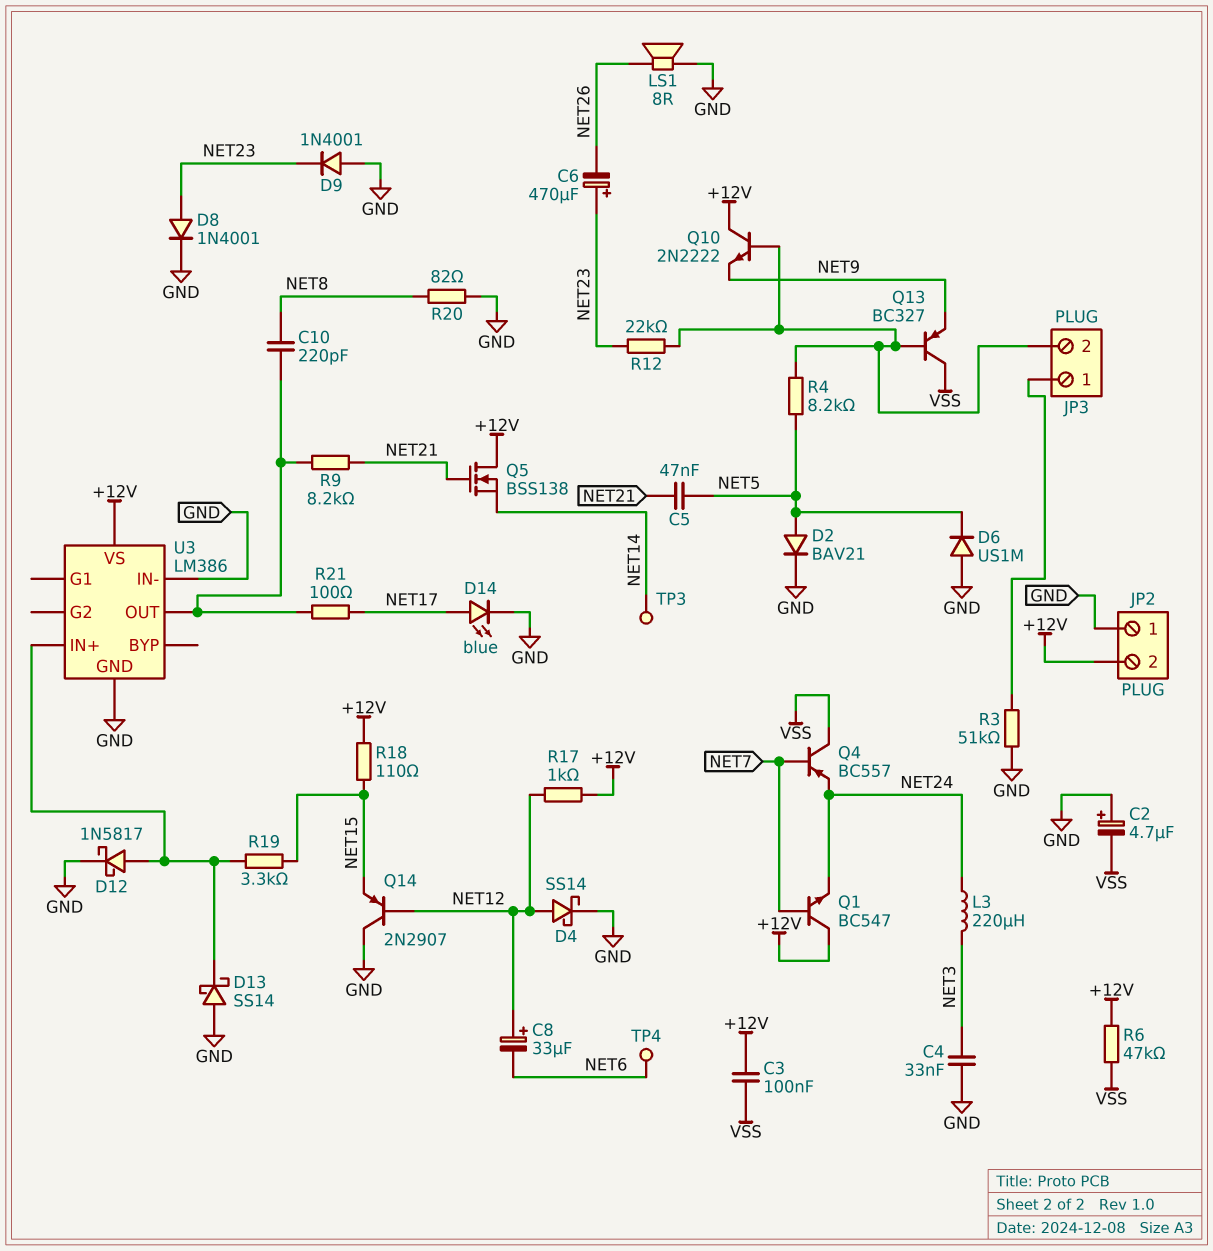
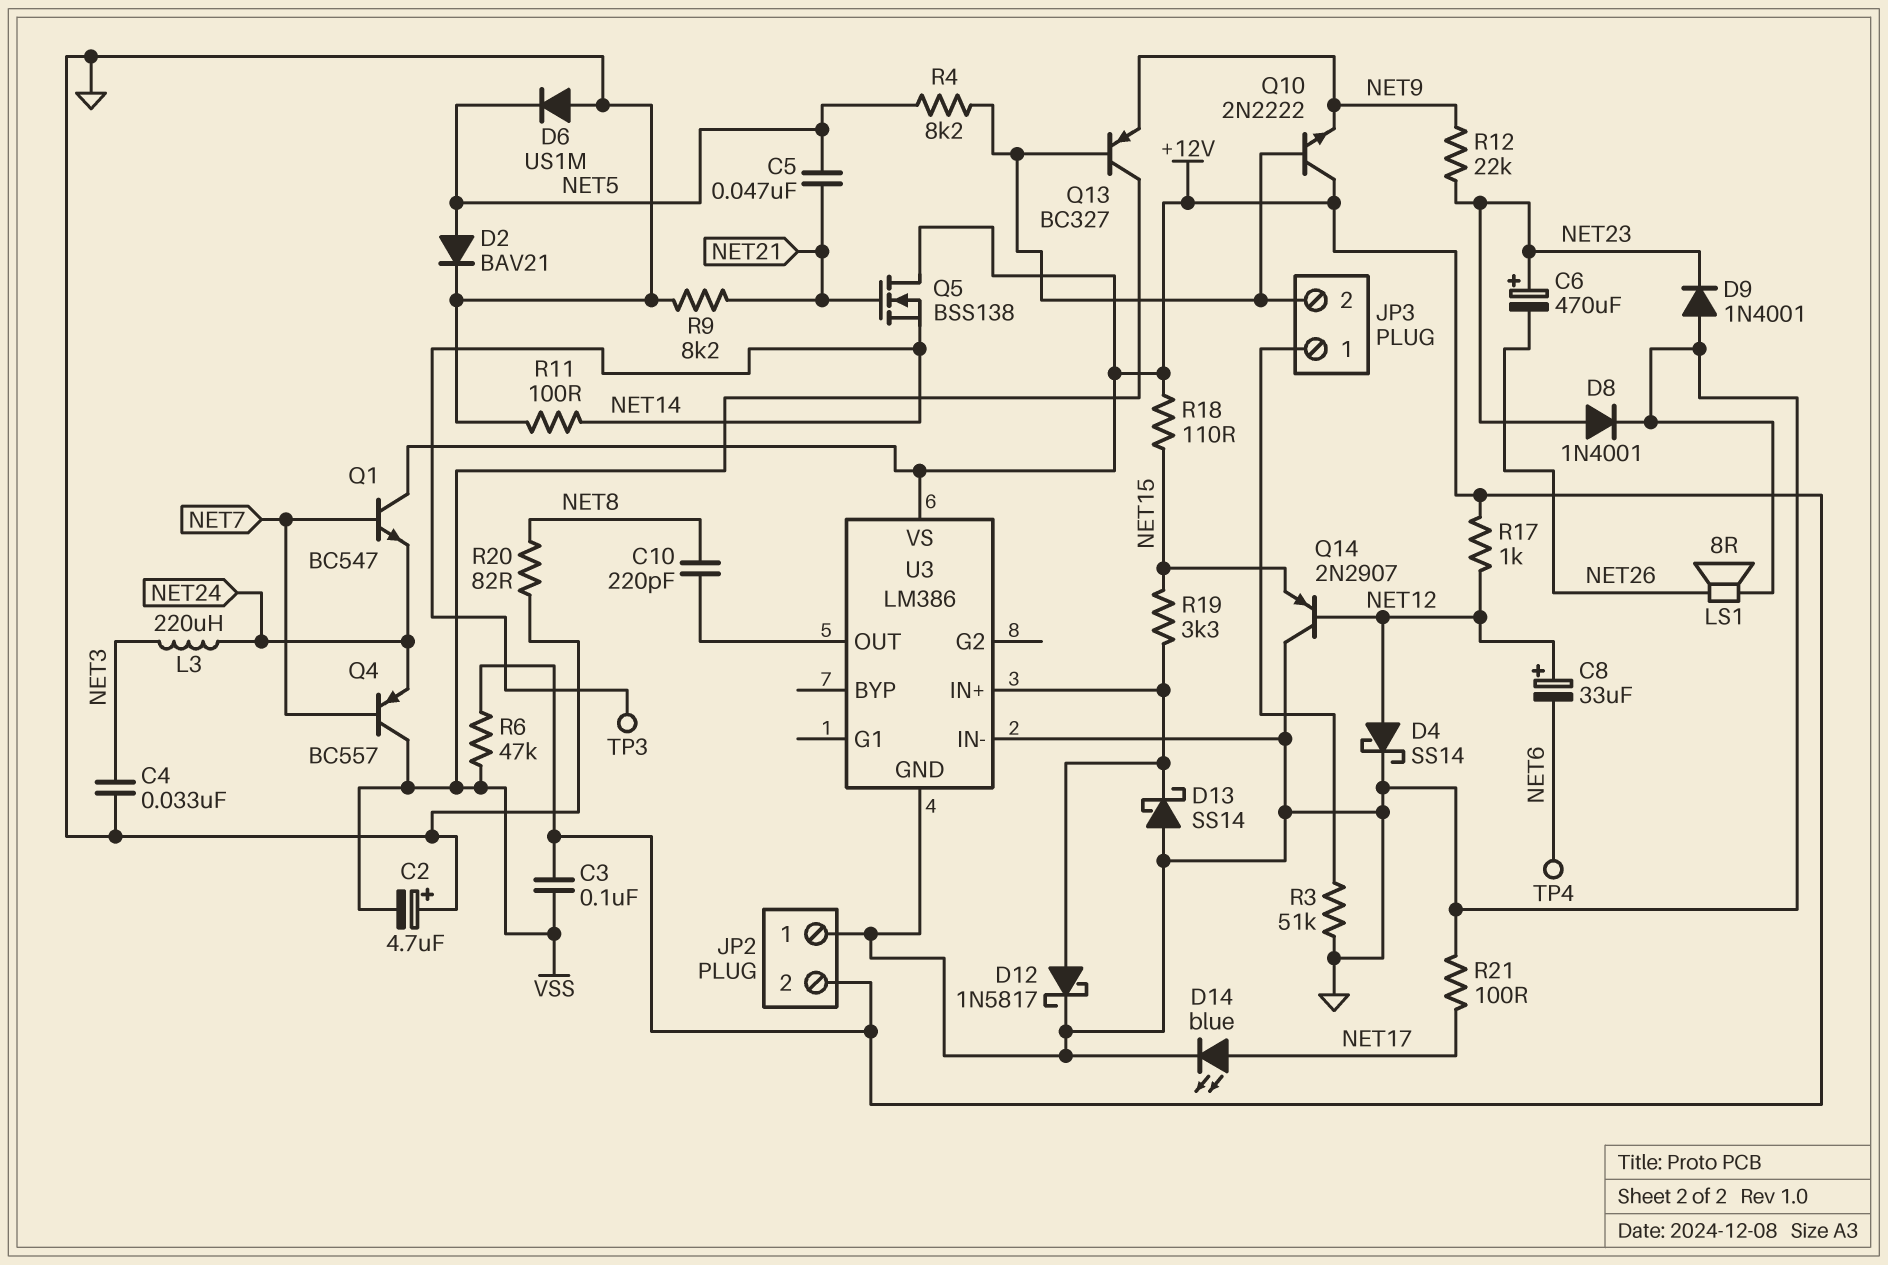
R9: 8.2k (NET21, U3/OUT) -> 8.2k (GND, NET21)
R11: none -> 100 (GND, NET14)
R12: 22k (JP3/2, NET23) -> 22k (NET9, NET23)
R21: 100 (NET17, U3/OUT) -> 100 (GND, NET17)

